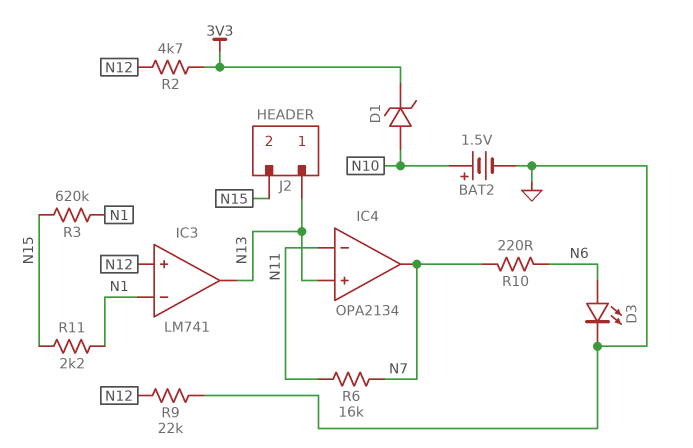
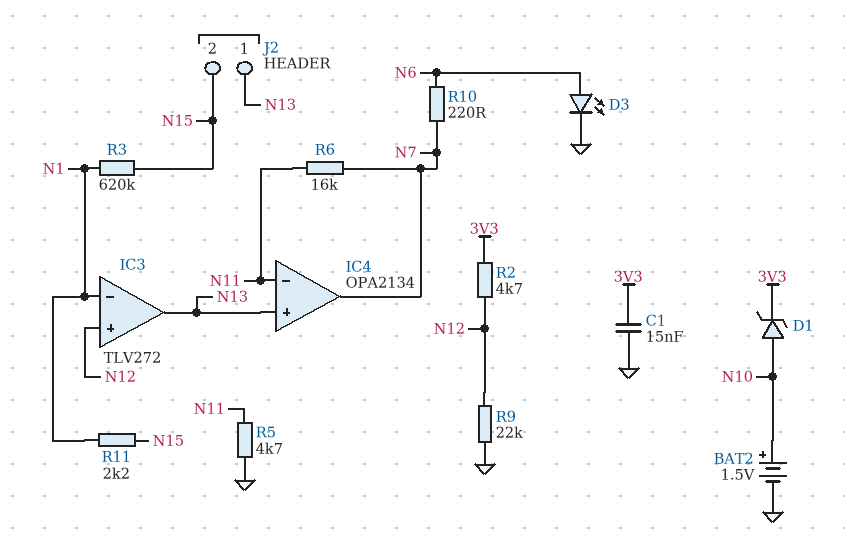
C1: none -> 15nF (3V3, GND)
IC3: LM741 -> TLV272
R5: none -> 4.7k (GND, N11)

